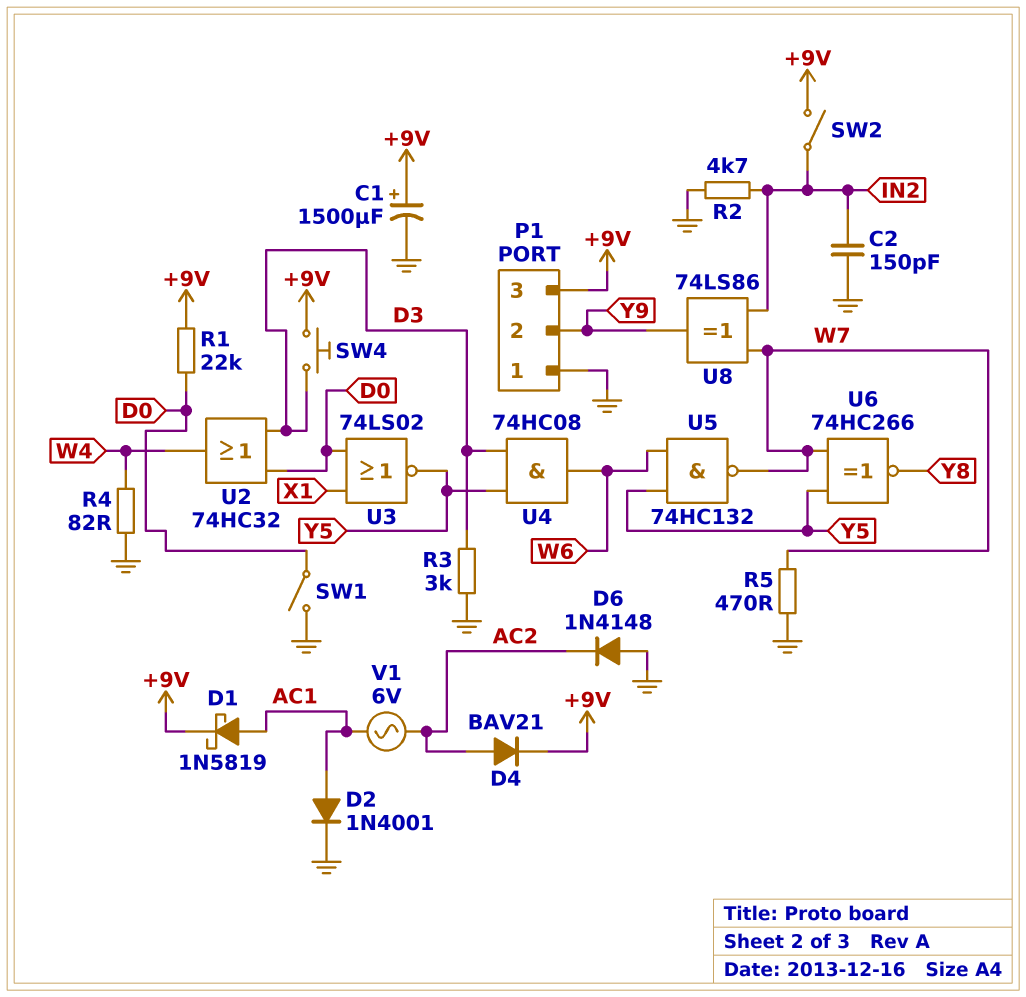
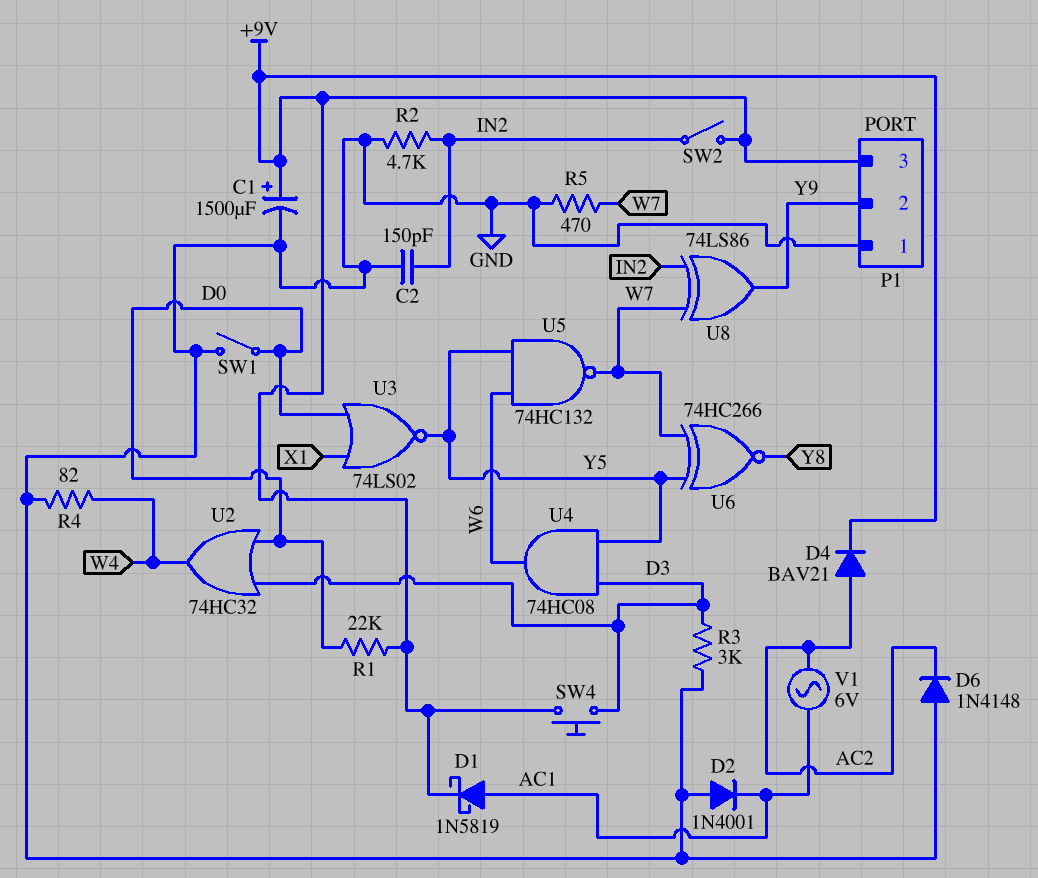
D2: diode 1N4001 (A AC1, K GND) -> diode 1N4001 (A GND, K AC1)

